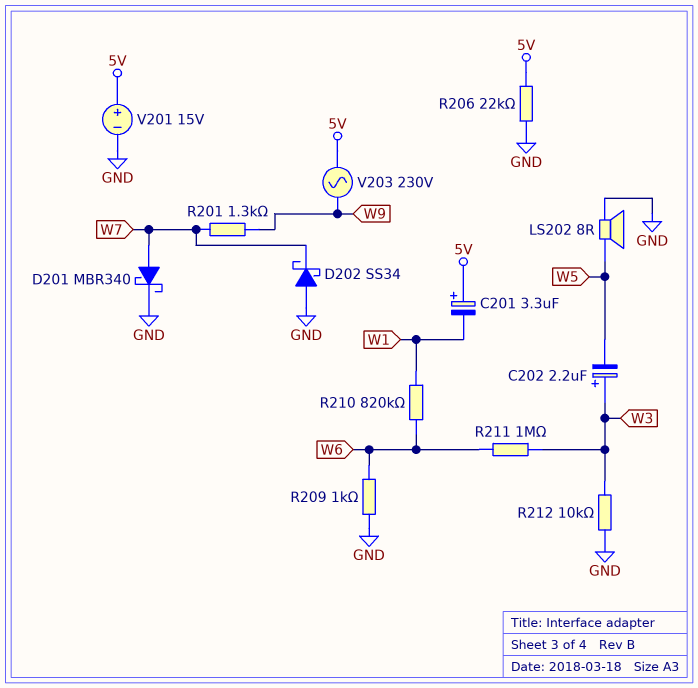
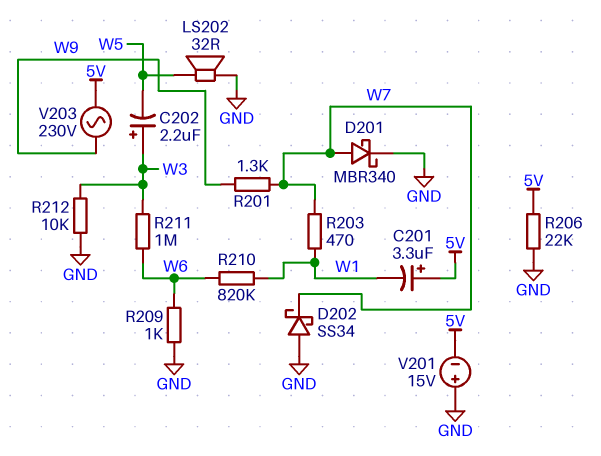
LS202: speaker 8R (GND, W5) -> speaker 32R (GND, W5)
R203: none -> 470 (W1, W7)
V201: 15V (plus 5V, minus GND) -> 15V (plus GND, minus 5V)

